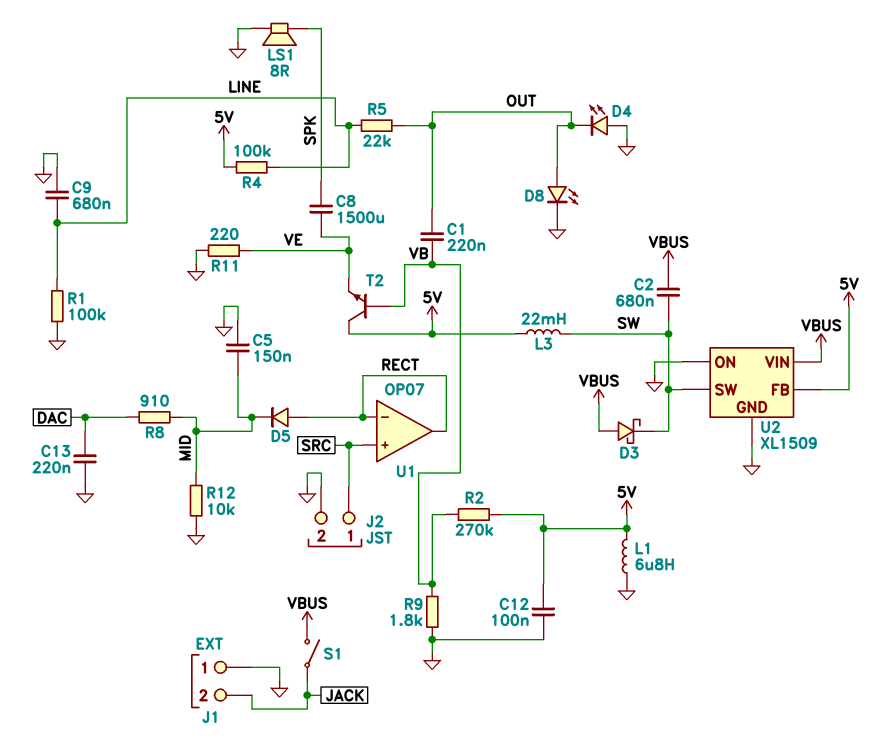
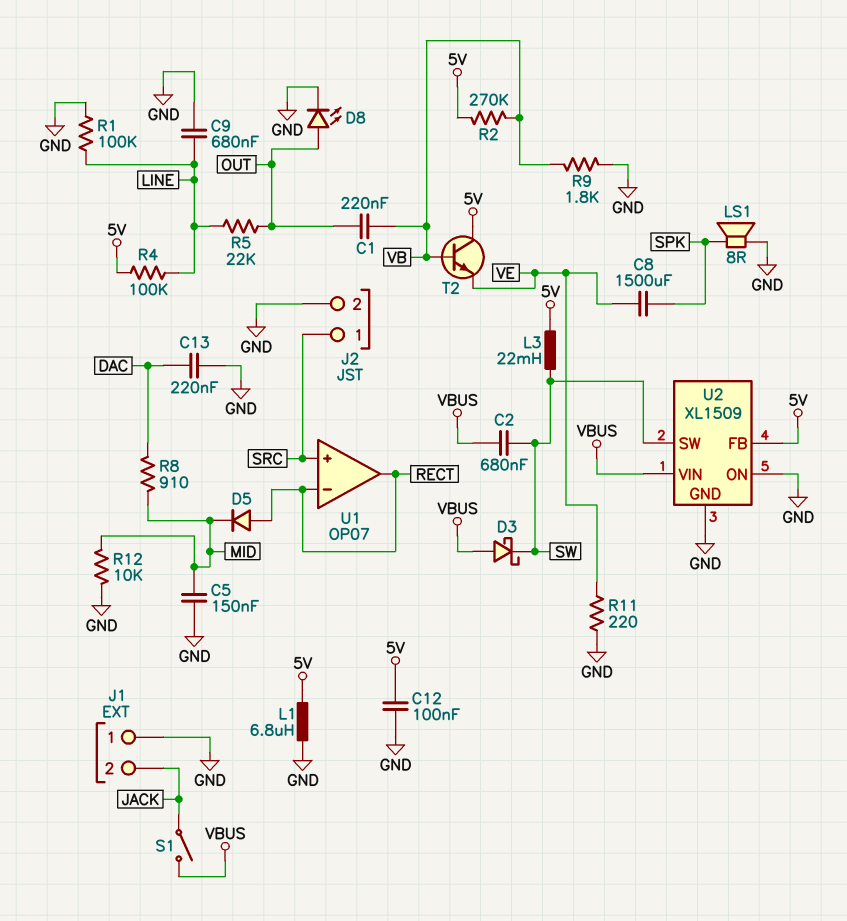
D4: LED (A GND, K OUT) -> none

